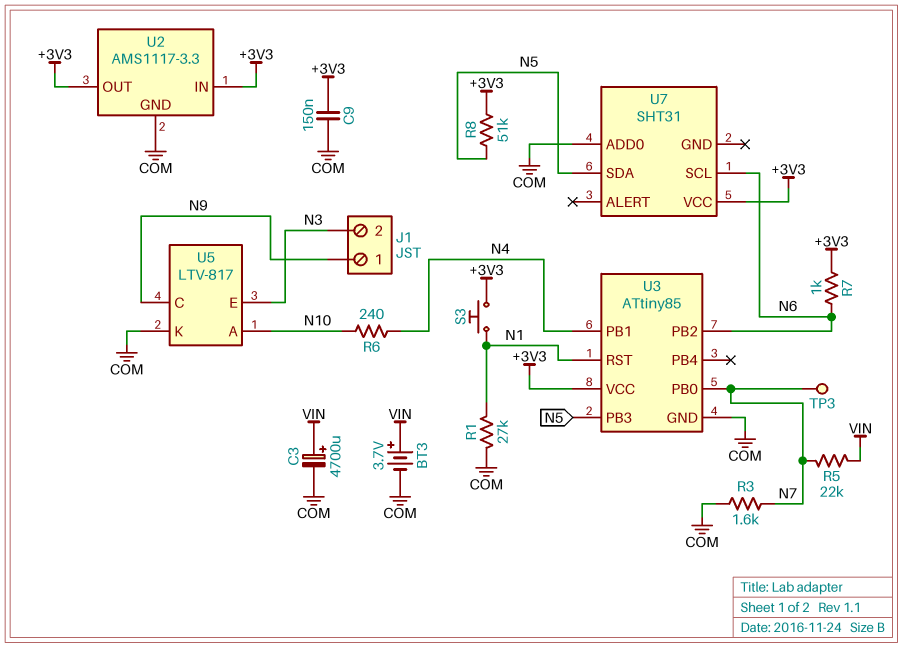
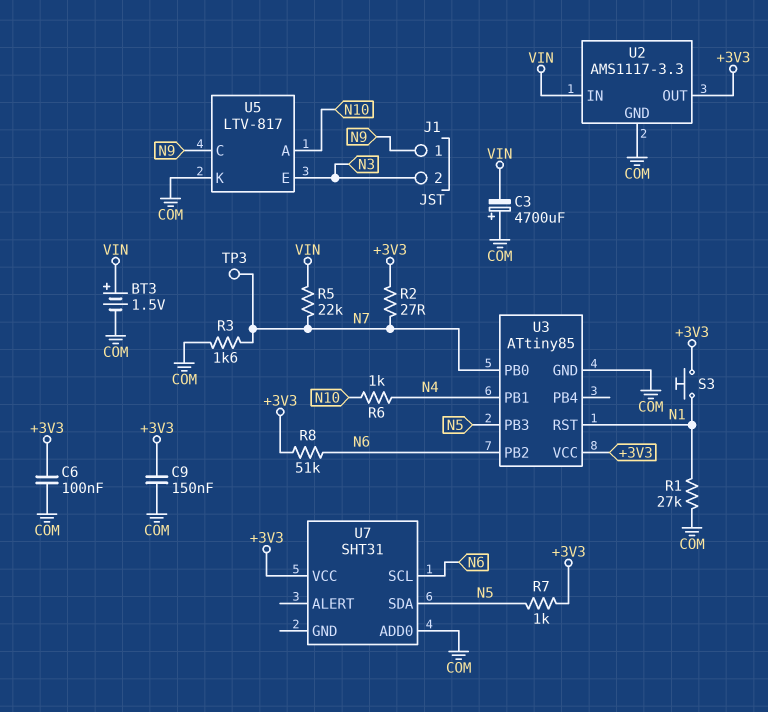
BT3: 3.7V (plus VIN, minus COM) -> 1.5V (plus VIN, minus COM)
C3: 4700uF (plus VIN, minus COM) -> 4700uF (plus COM, minus VIN)
C6: none -> 100nF (+3V3, COM)
R2: none -> 27 (+3V3, N7)
R6: 240 (N4, N10) -> 1k (N4, N10)
R7: 1k (+3V3, N6) -> 1k (+3V3, N5)
R8: 51k (+3V3, N5) -> 51k (+3V3, N6)
U2 pin IN: +3V3 -> VIN

